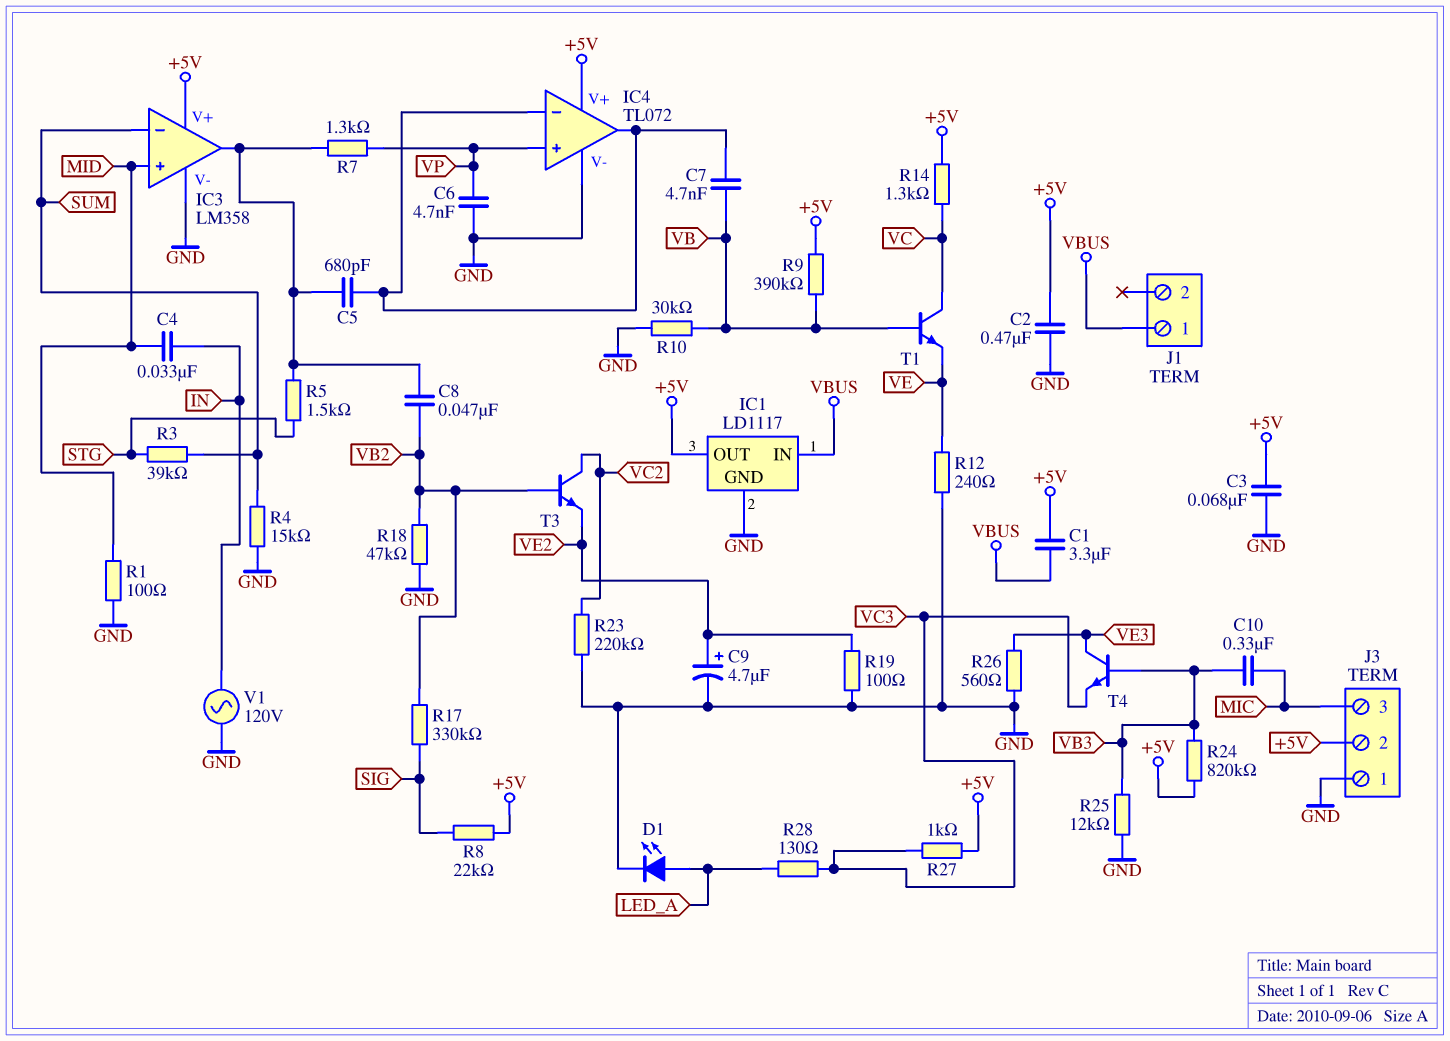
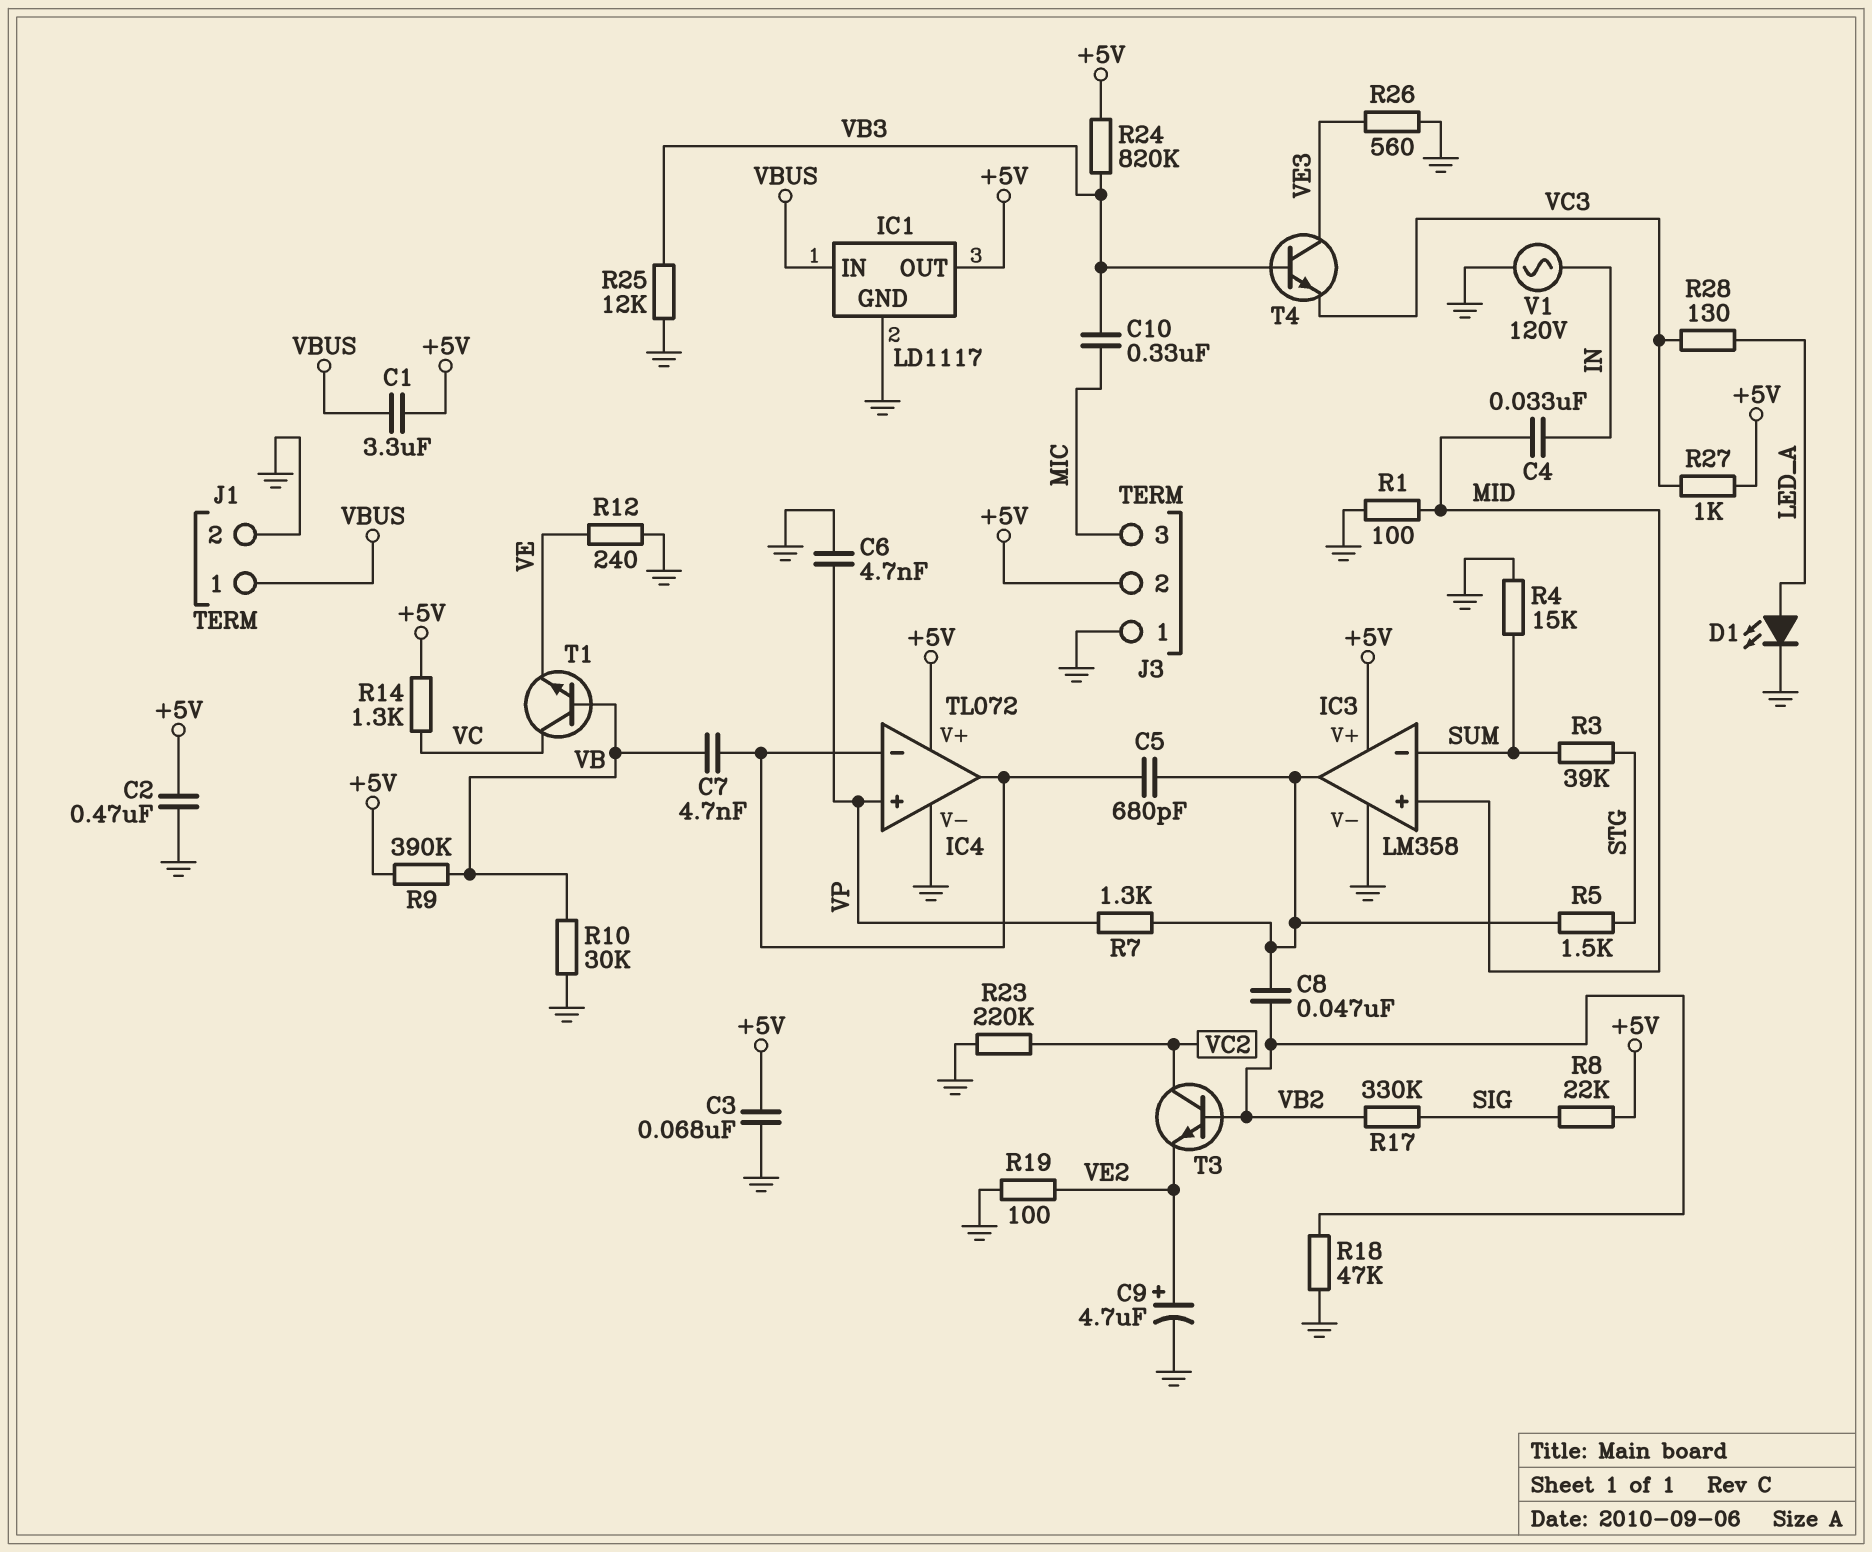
J1 pin 2: none -> GND

